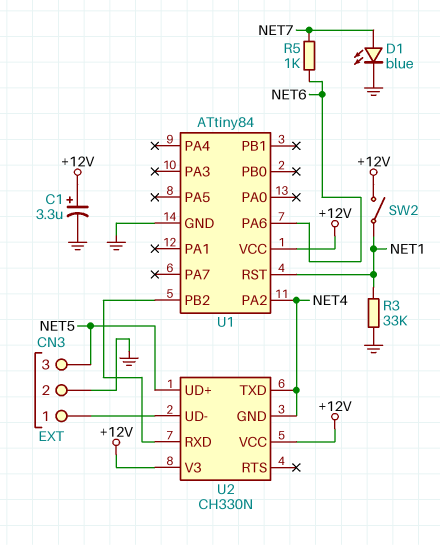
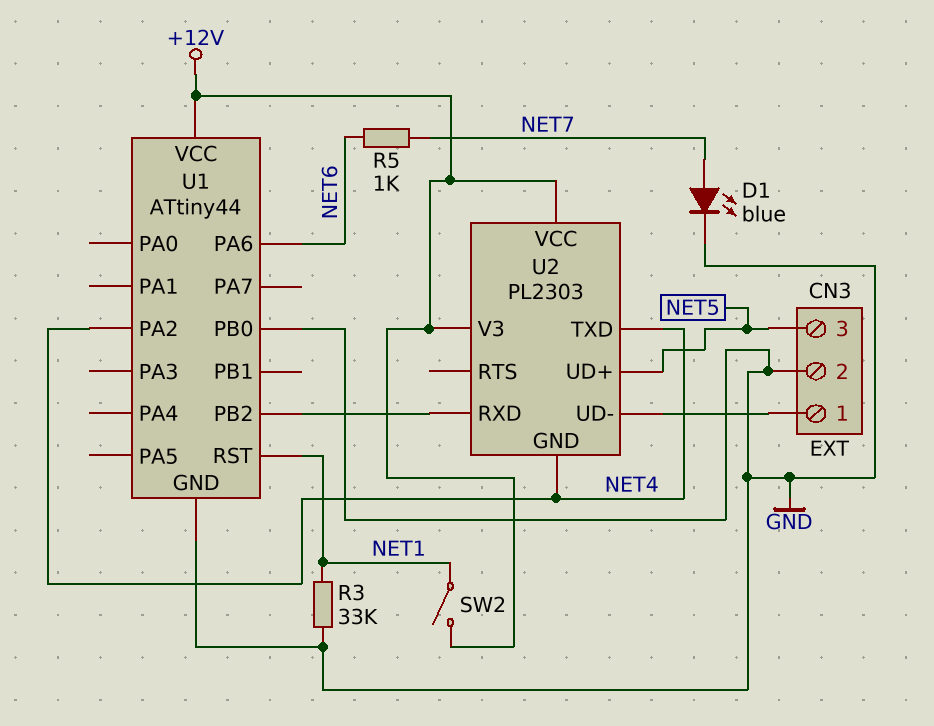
C1: 3.3uF (plus +12V, minus GND) -> none
U1: ATtiny84 -> ATtiny44
U1 pin PB0: none -> GND
U2: CH330N -> PL2303

